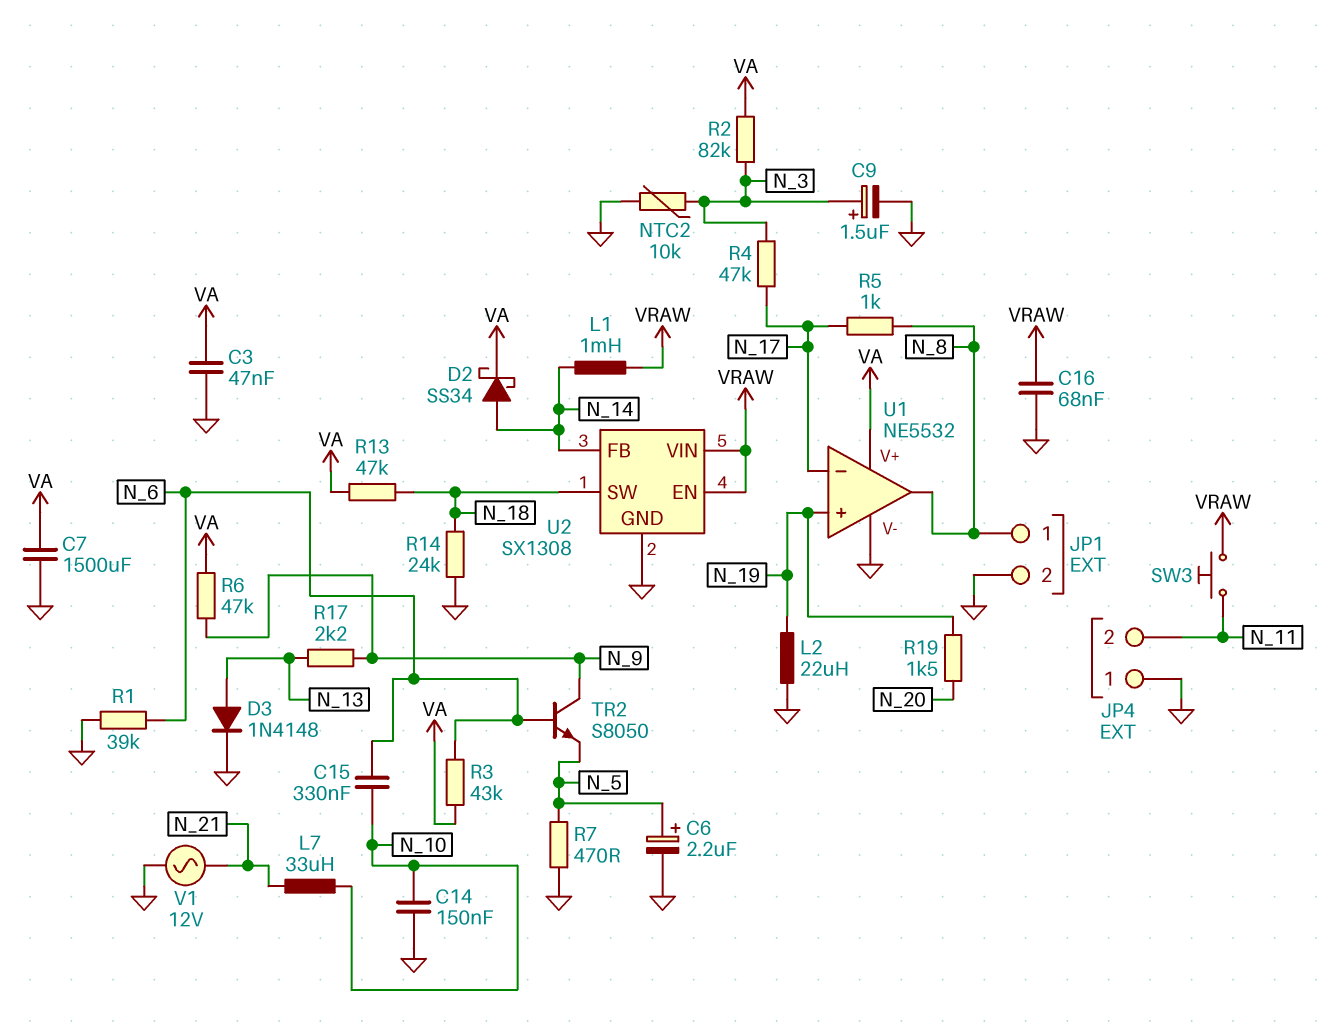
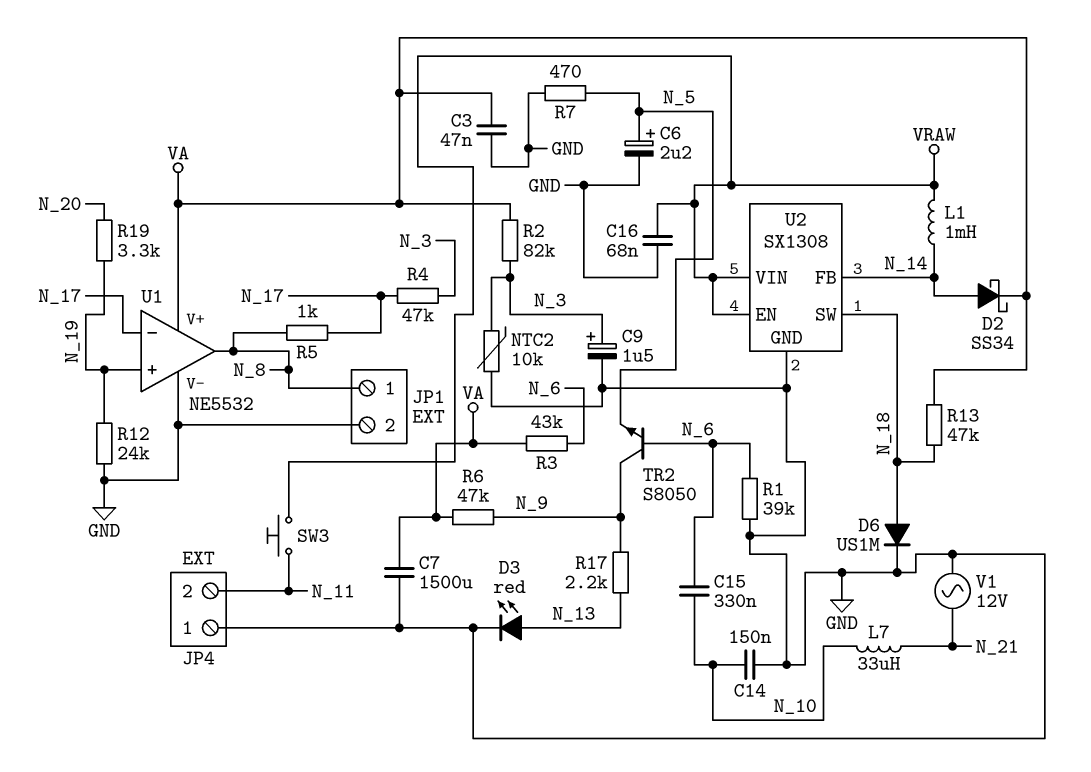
D3: diode 1N4148 (A N_13, K GND) -> LED red (A N_13, K GND)
D6: none -> diode US1M (A N_18, K GND)
L2: 22uH (GND, N_19) -> none
R12: none -> 24k (GND, N_19)
R14: 24k (GND, N_18) -> none
R19: 1.5k (N_19, N_20) -> 3.3k (N_19, N_20)

